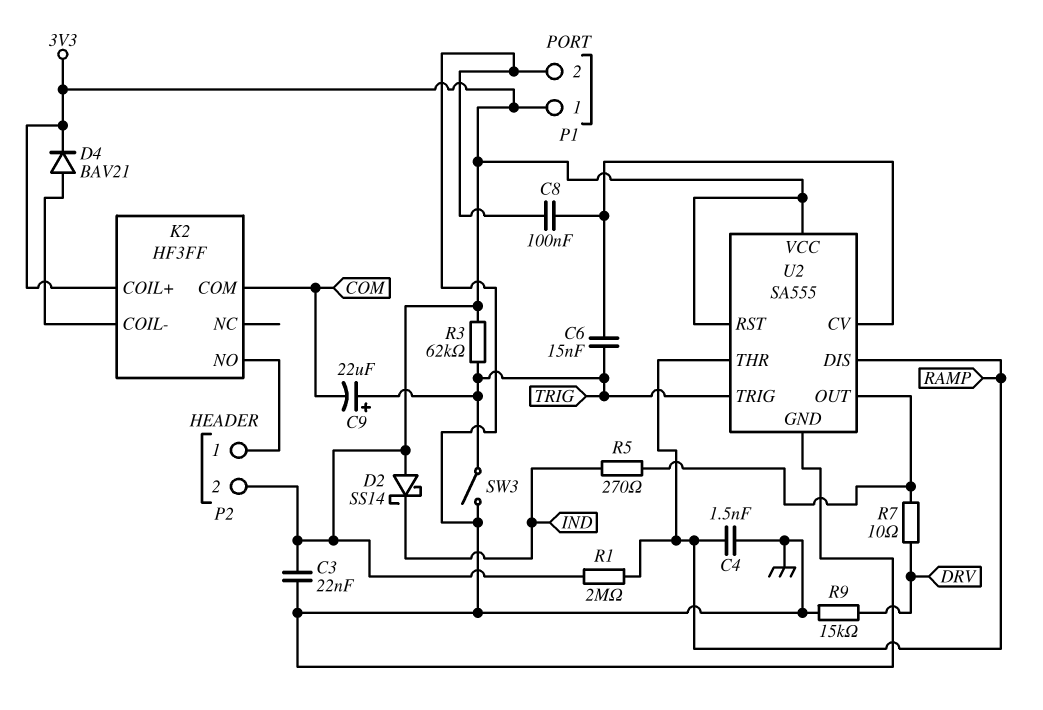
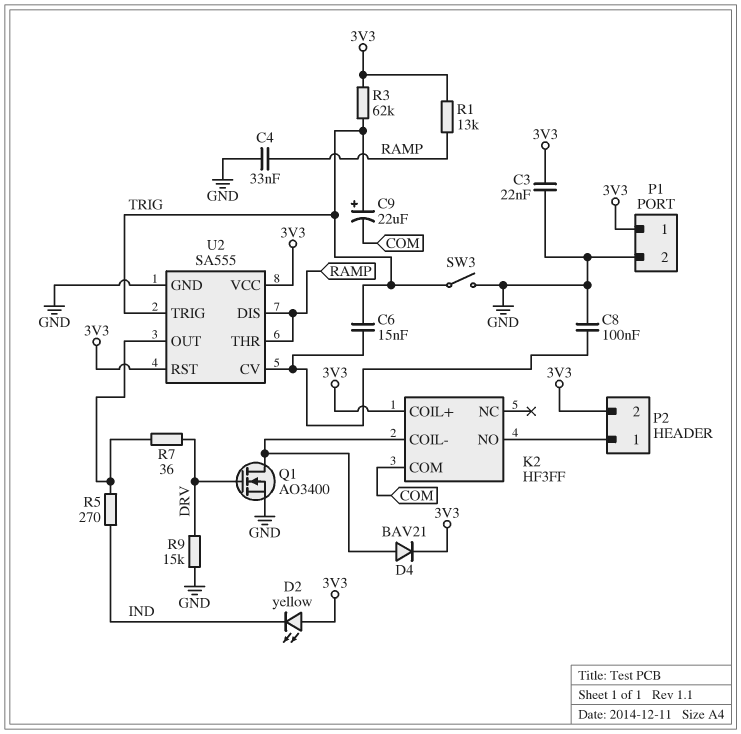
C4: 1.5nF (GND, RAMP) -> 33nF (GND, RAMP)
D2: schottky SS14 (A 3V3, K IND) -> LED yellow (A 3V3, K IND)
Q1: none -> NMOS AO3400 (G DRV, D K2/COIL-, S GND)
R1: 2M (3V3, RAMP) -> 13k (3V3, RAMP)
R7: 10 (DRV, U2/OUT) -> 36 (DRV, U2/OUT)

